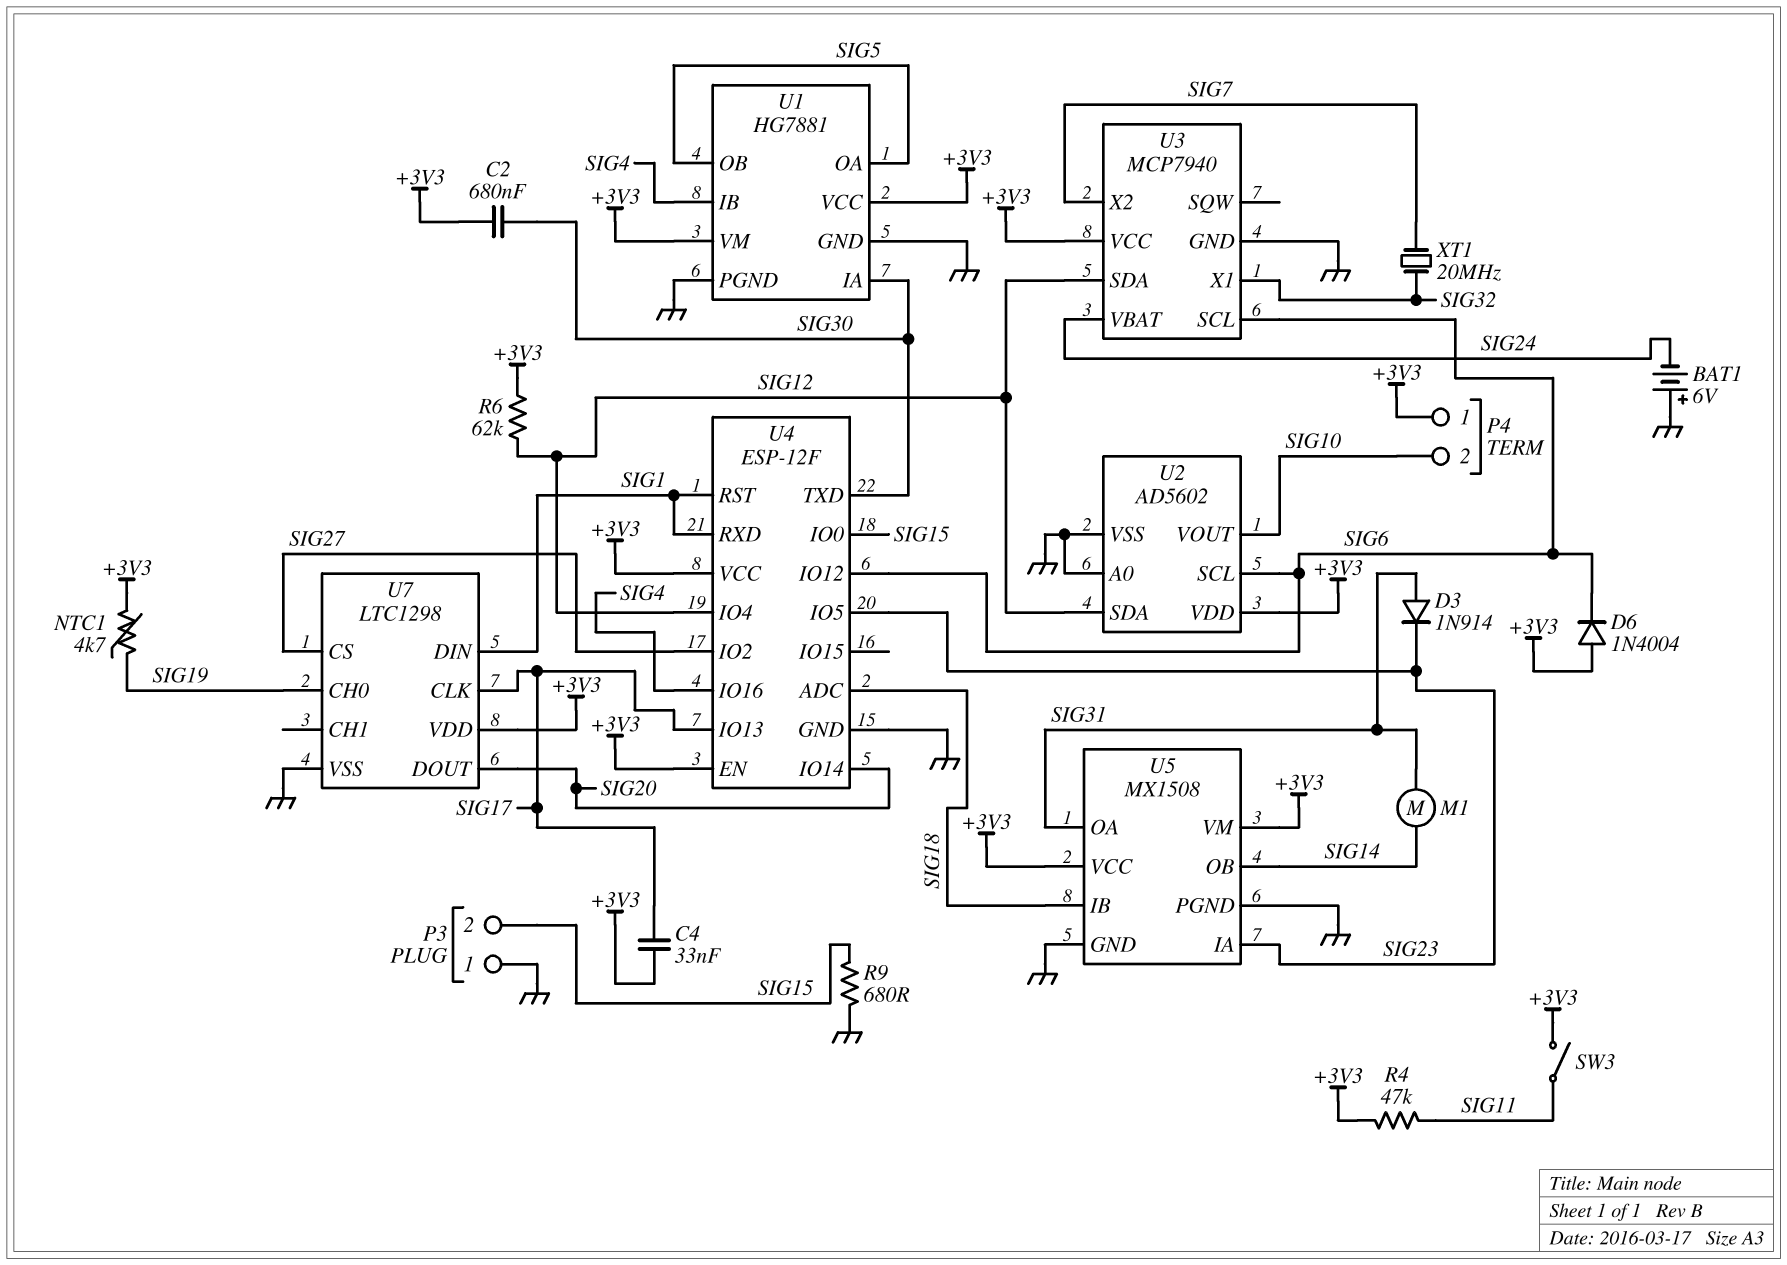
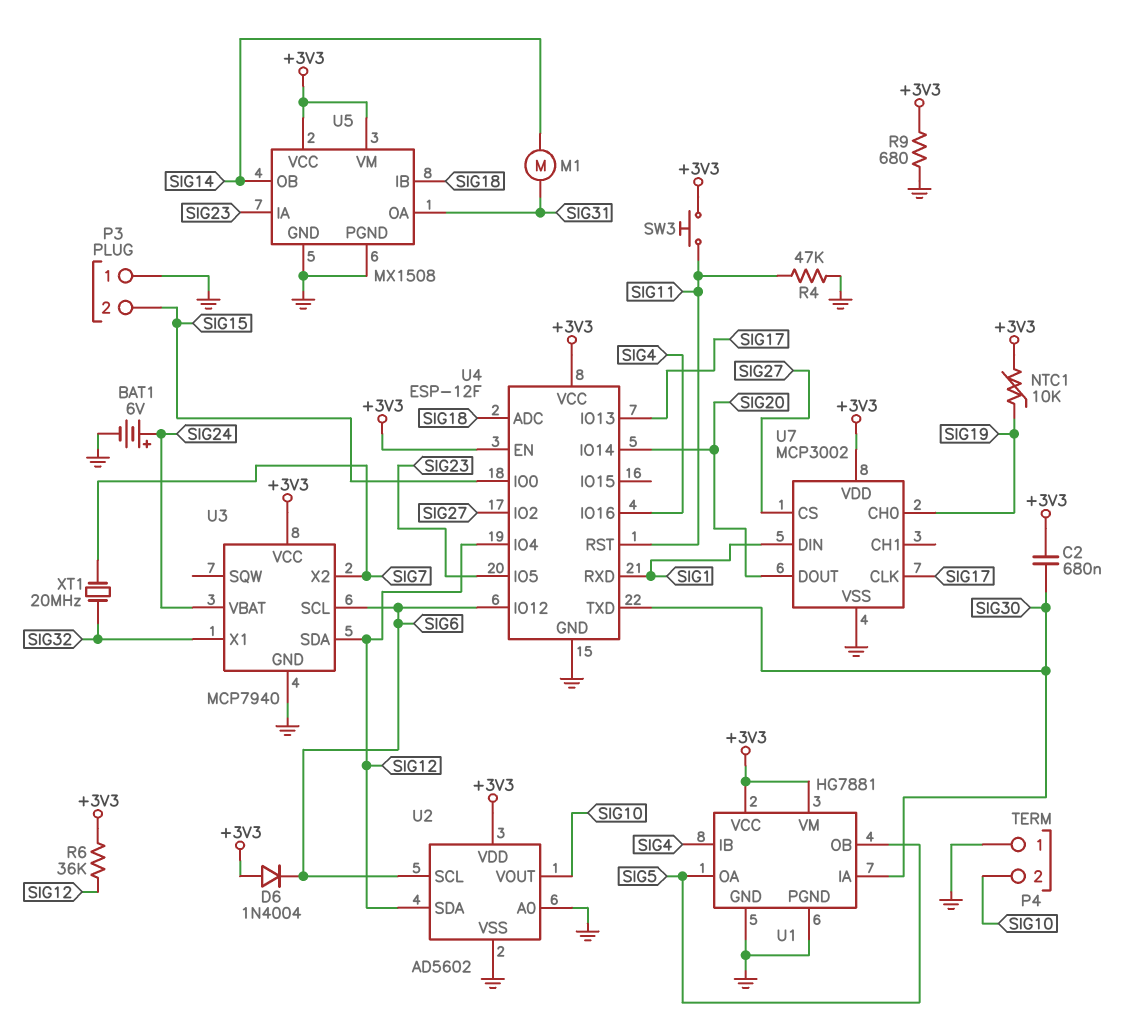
BAT1: 6V (plus GND, minus SIG24) -> 6V (plus SIG24, minus GND)
C4: 33nF (+3V3, SIG17) -> none
D3: diode 1N914 (A SIG31, K SIG23) -> none
NTC1: 4.7k (+3V3, SIG19) -> 10k (+3V3, SIG19)
P4 pin 1: +3V3 -> GND
R4: 47k (+3V3, SIG11) -> 47k (GND, SIG11)
R6: 62k (+3V3, SIG12) -> 36k (+3V3, SIG12)
R9: 680 (GND, SIG15) -> 680 (+3V3, GND)
SW3: switch (+3V3, SIG11) -> button (+3V3, SIG11)
U4 pin RST: SIG1 -> SIG11
U7: LTC1298 -> MCP3002

